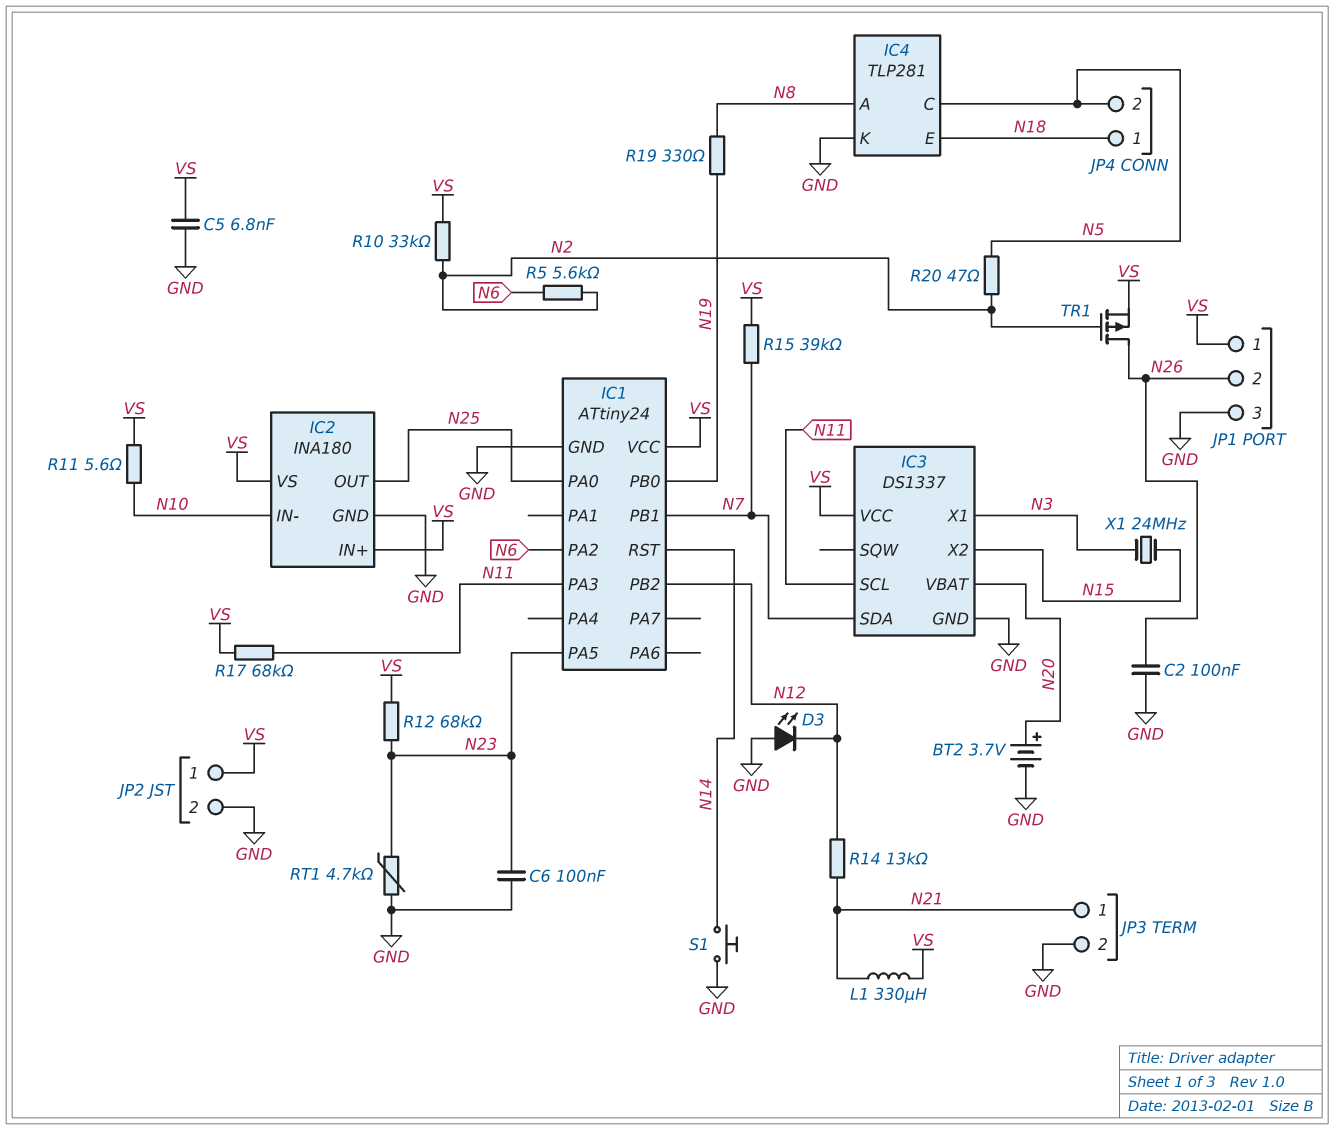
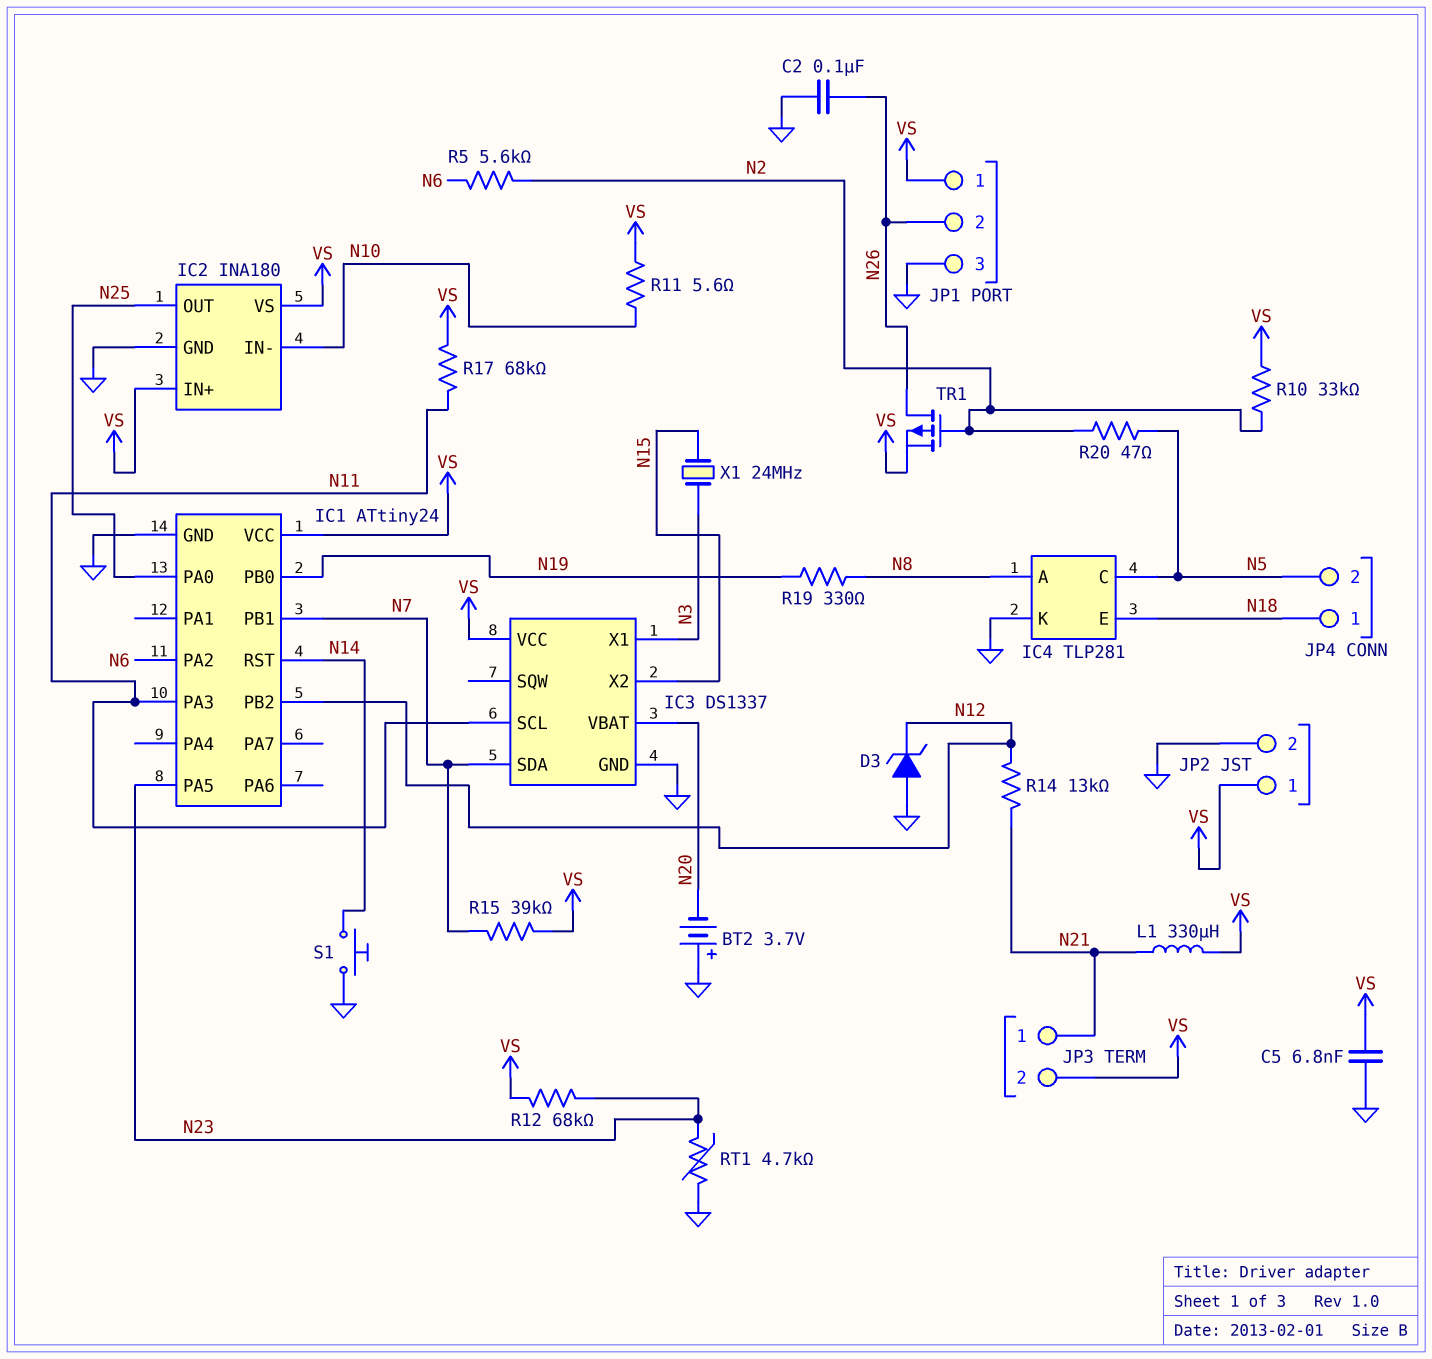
BT2: 3.7V (plus N20, minus GND) -> 3.7V (plus GND, minus N20)
C6: 100nF (GND, N23) -> none
D3: LED (A GND, K N12) -> zener (A GND, K N12)
JP3 pin 2: GND -> VS

